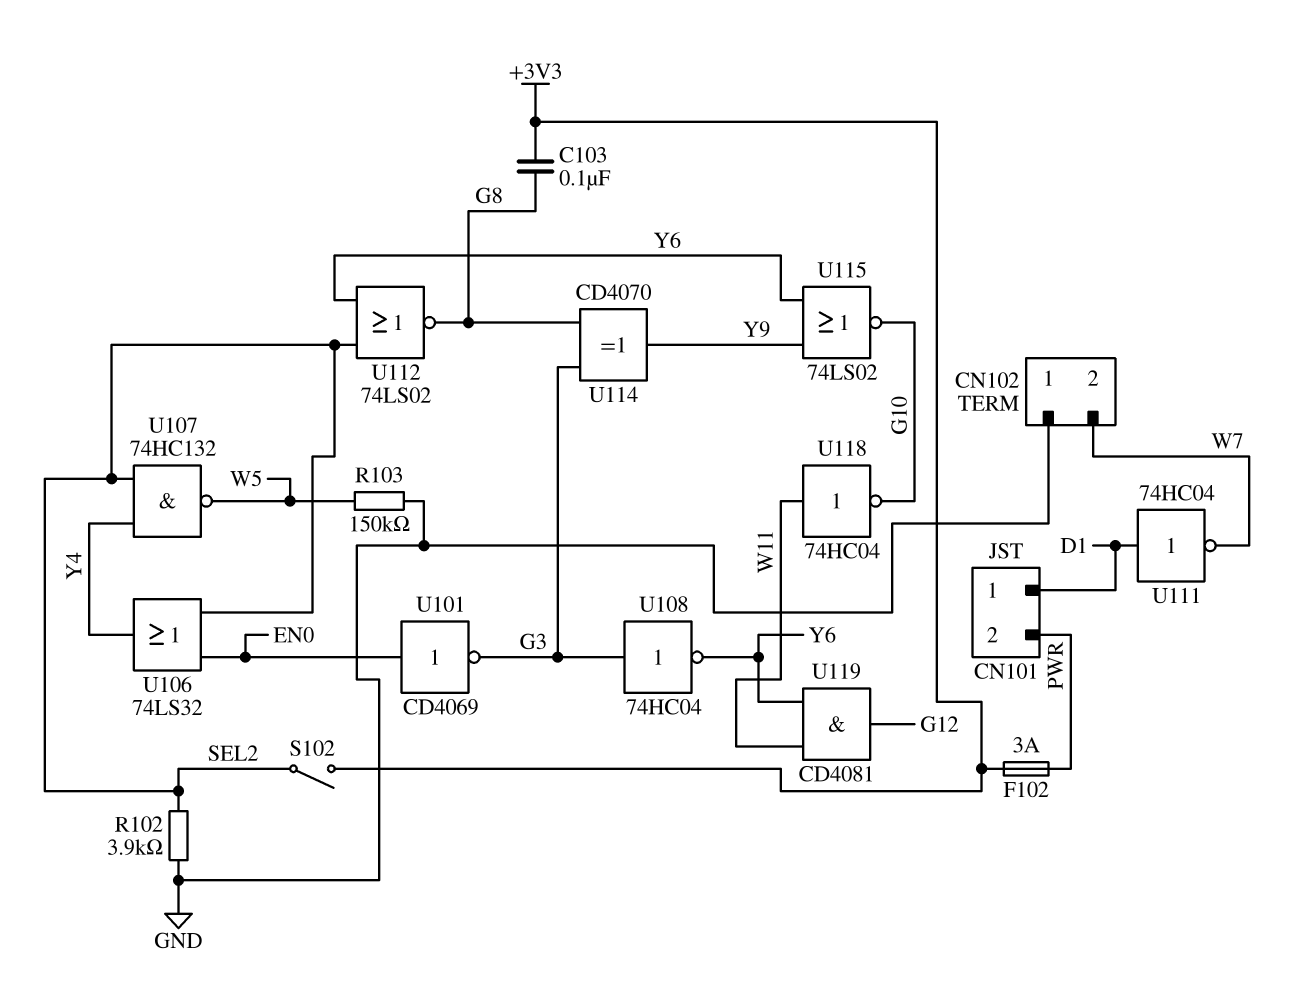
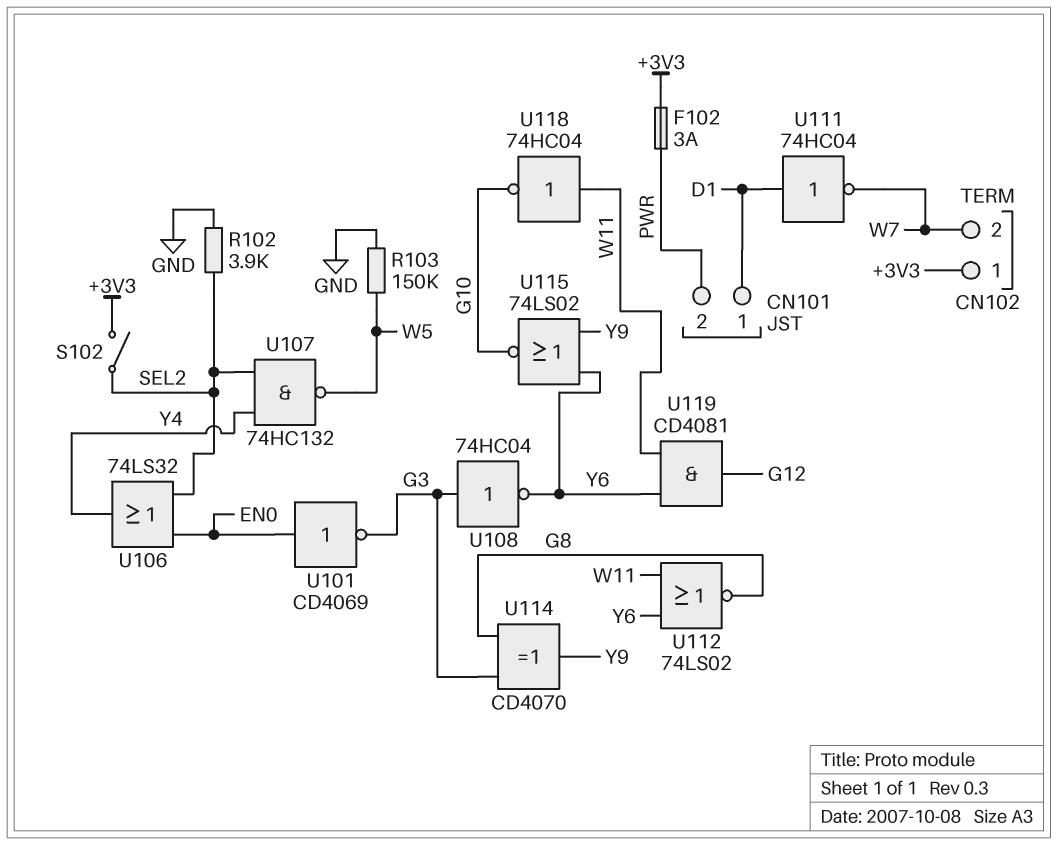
C103: 100nF (+3V3, G8) -> none
CN102 pin 1: GND -> +3V3
U112: NOR 74LS02 (in SEL2, in Y6, out G8) -> NOR 74LS02 (in W11, in Y6, out G8)

